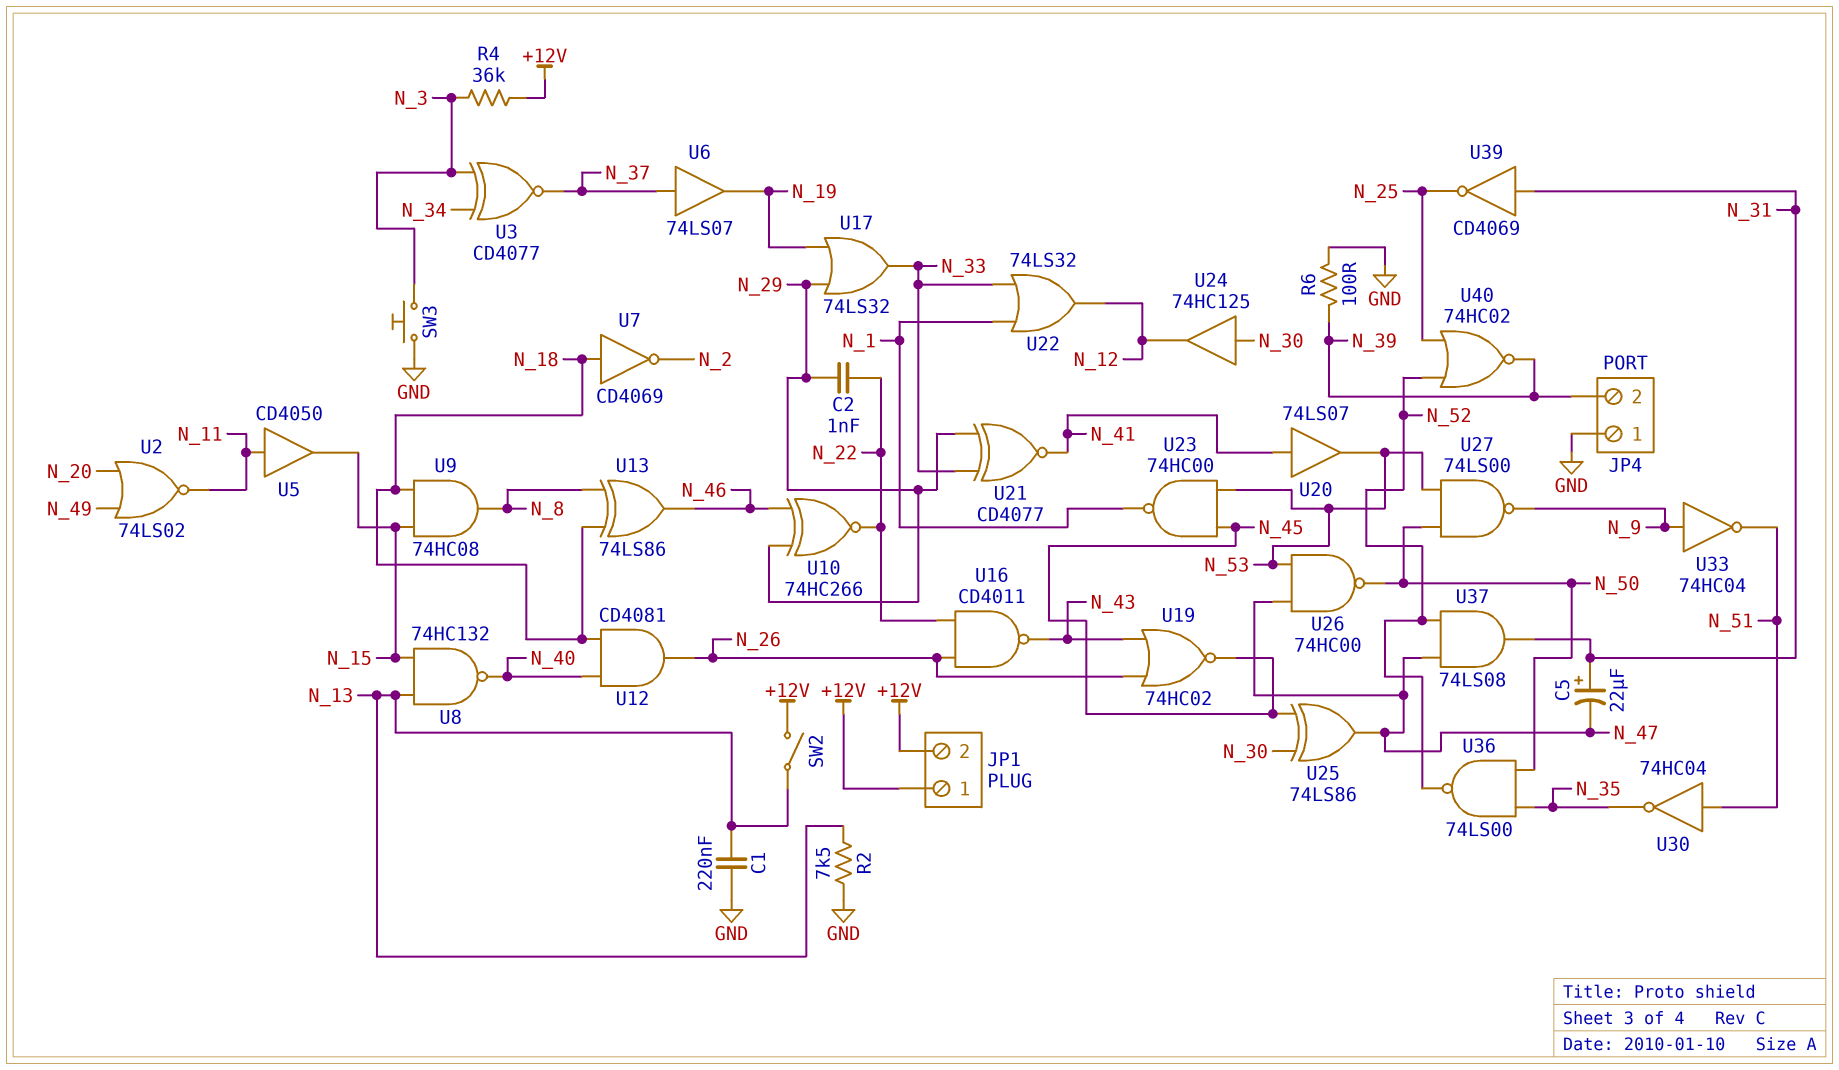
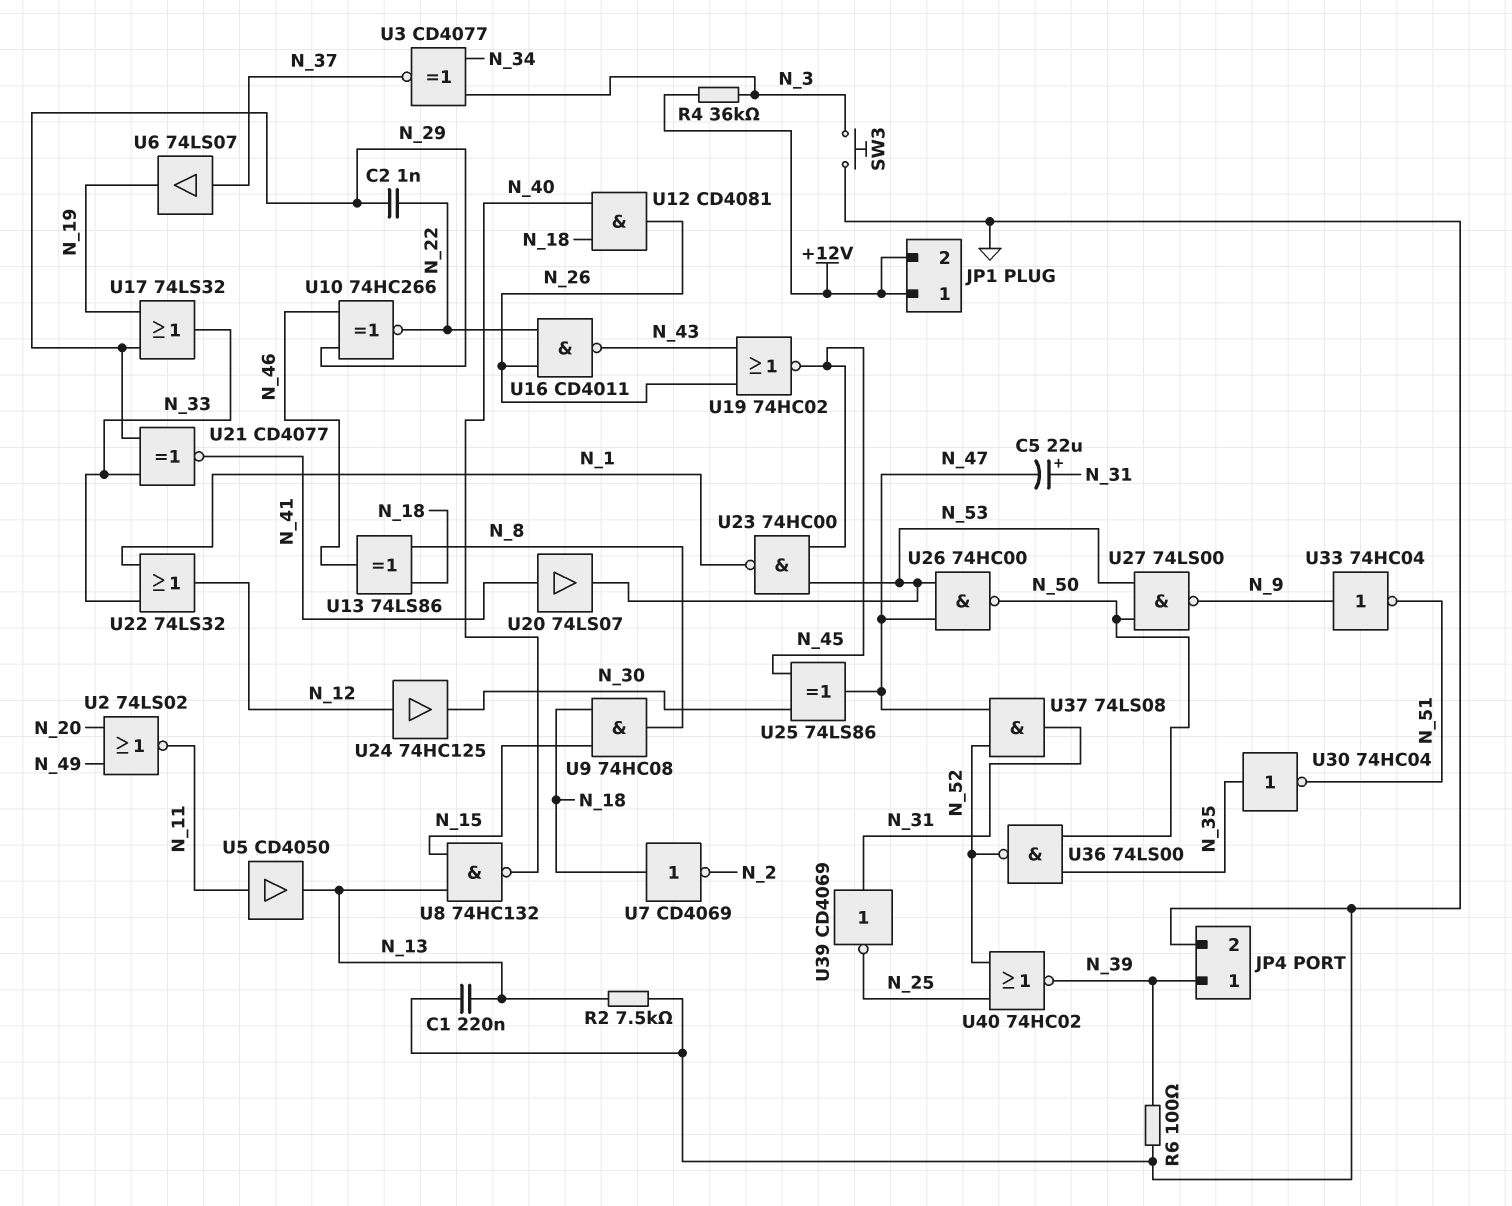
JP4 pin 1: GND -> N_39
JP4 pin 2: N_39 -> GND
SW2: switch (+12V, N_13) -> none
U5: buffer CD4050 (in N_11, out N_15) -> buffer CD4050 (in N_11, out N_13)
U24: buffer 74HC125 (in N_30, out N_12) -> buffer 74HC125 (in N_12, out N_30)
U30: NOT 74HC04 (in N_51, out N_35) -> NOT 74HC04 (in N_35, out N_51)

